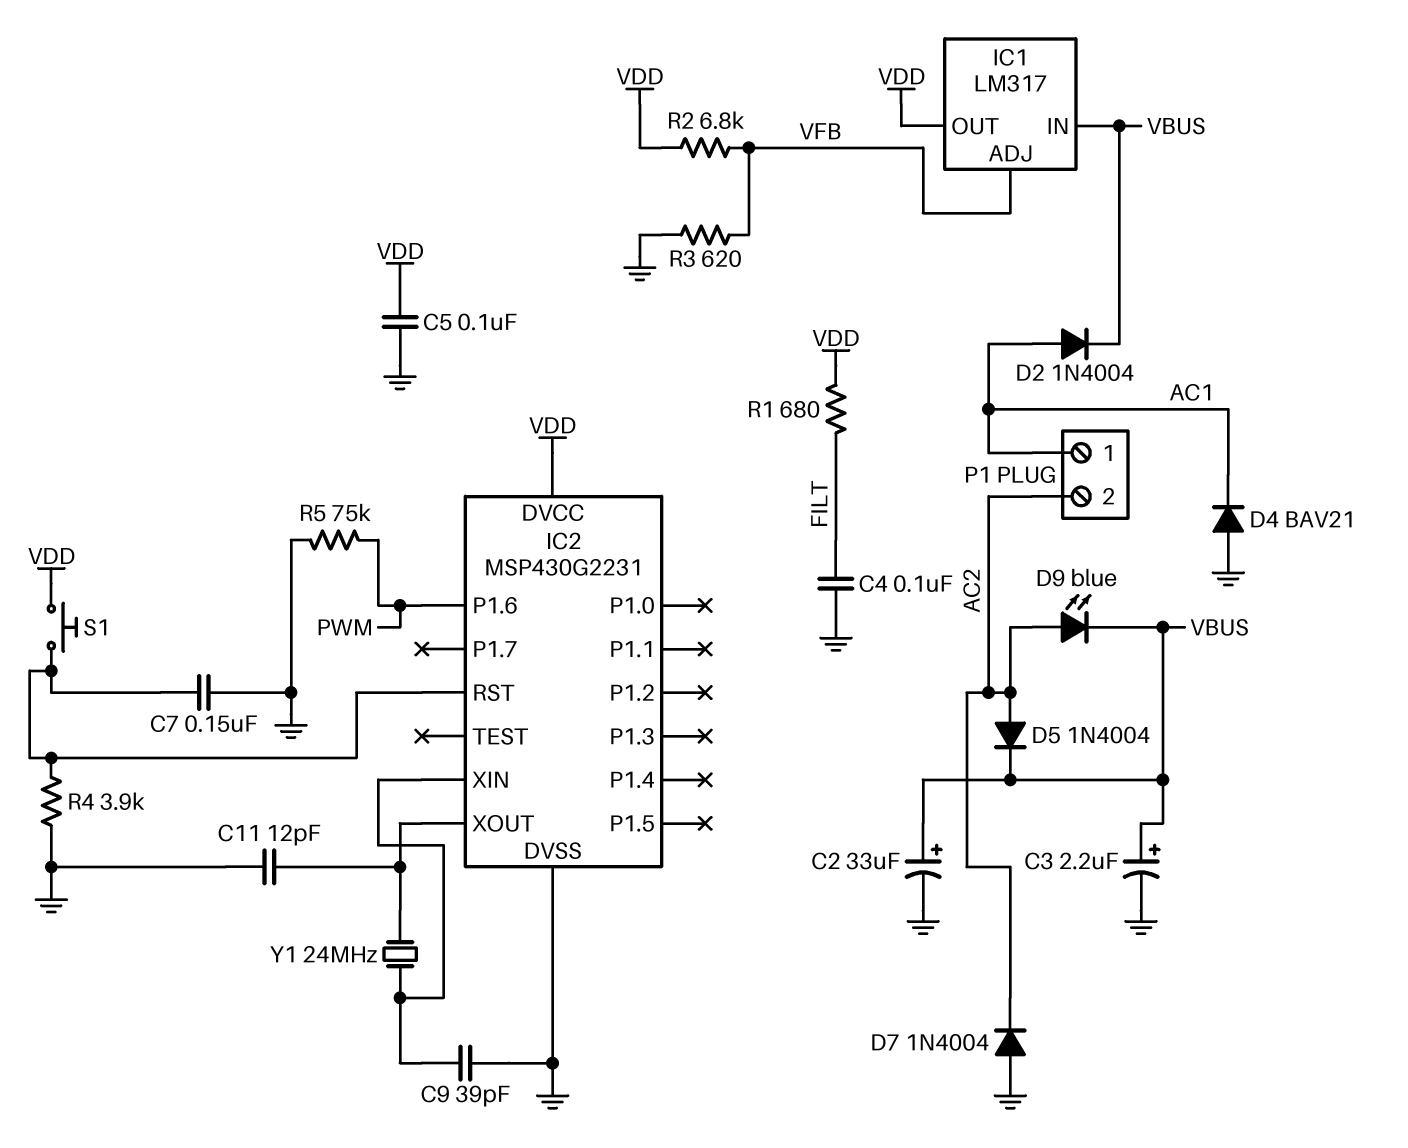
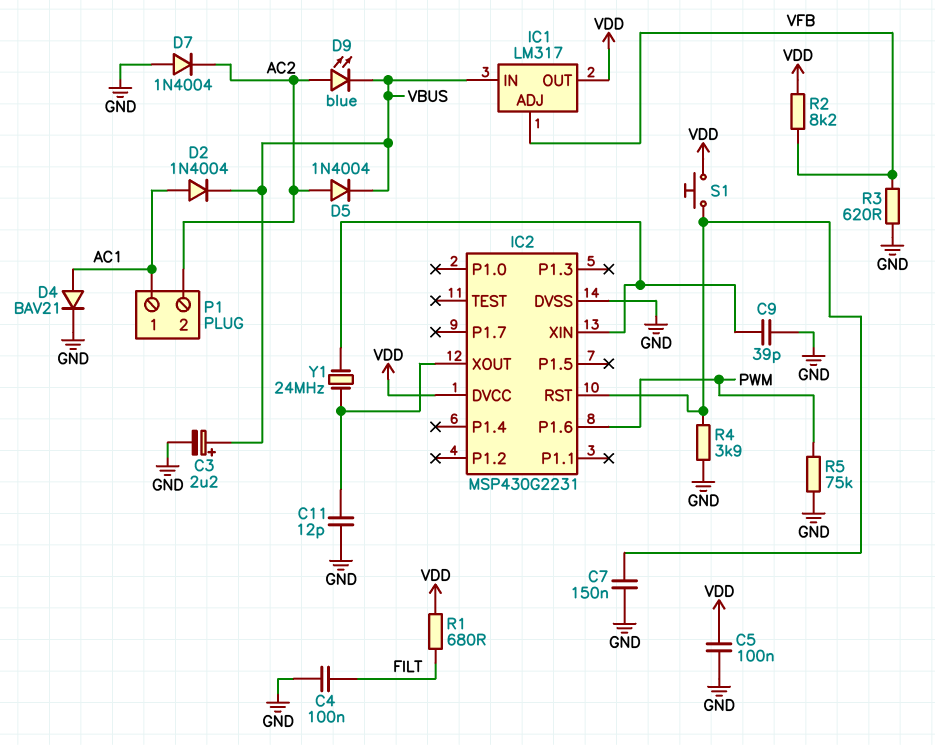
C2: 33uF (plus VBUS, minus GND) -> none
D4: diode BAV21 (A GND, K AC1) -> diode BAV21 (A AC1, K GND)
R2: 6.8k (VDD, VFB) -> 8.2k (VDD, VFB)

